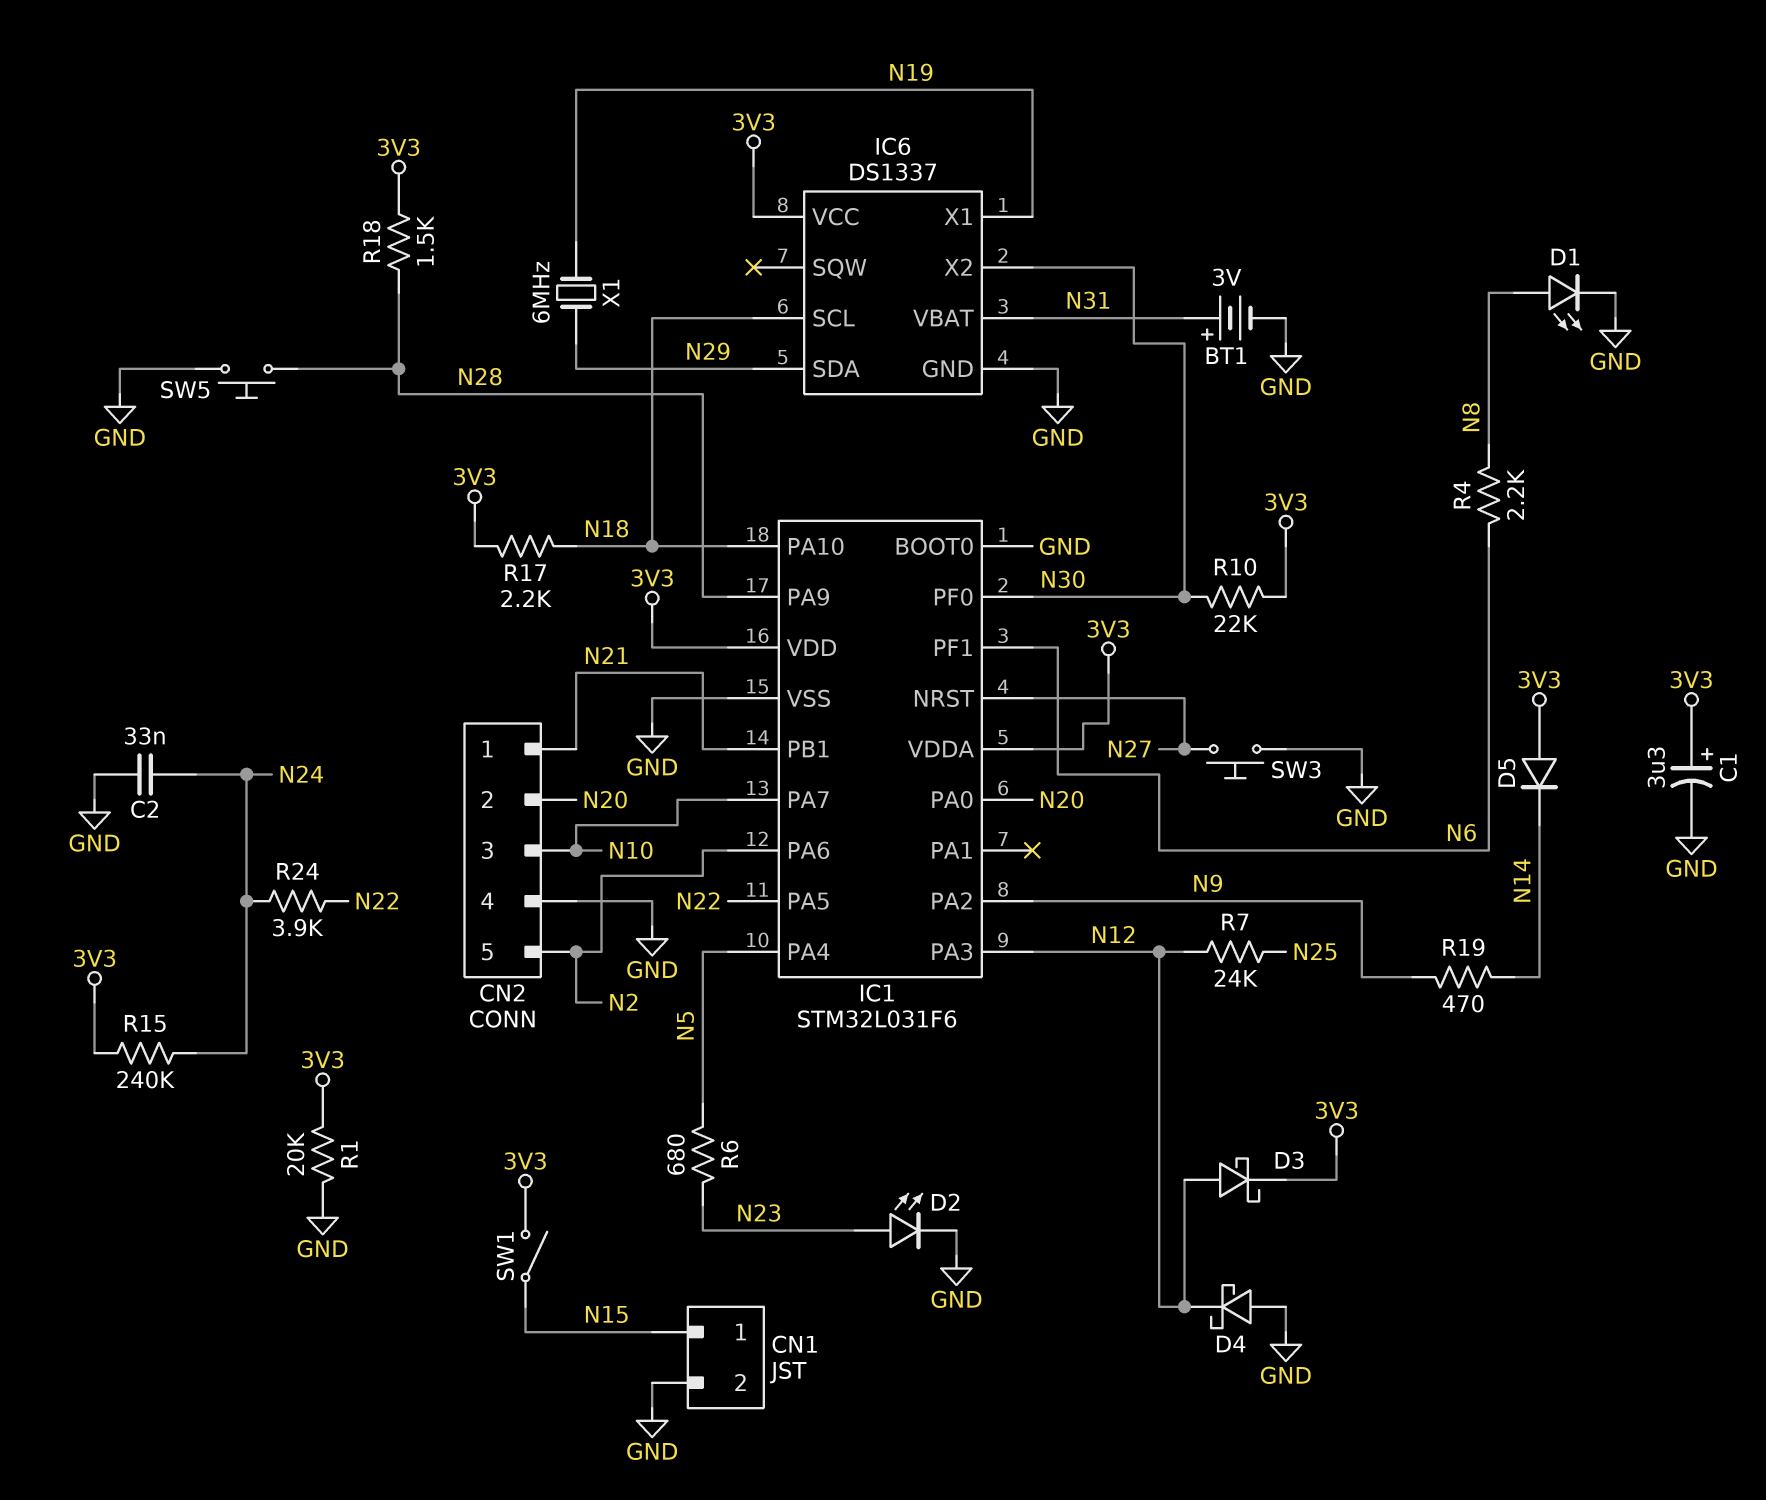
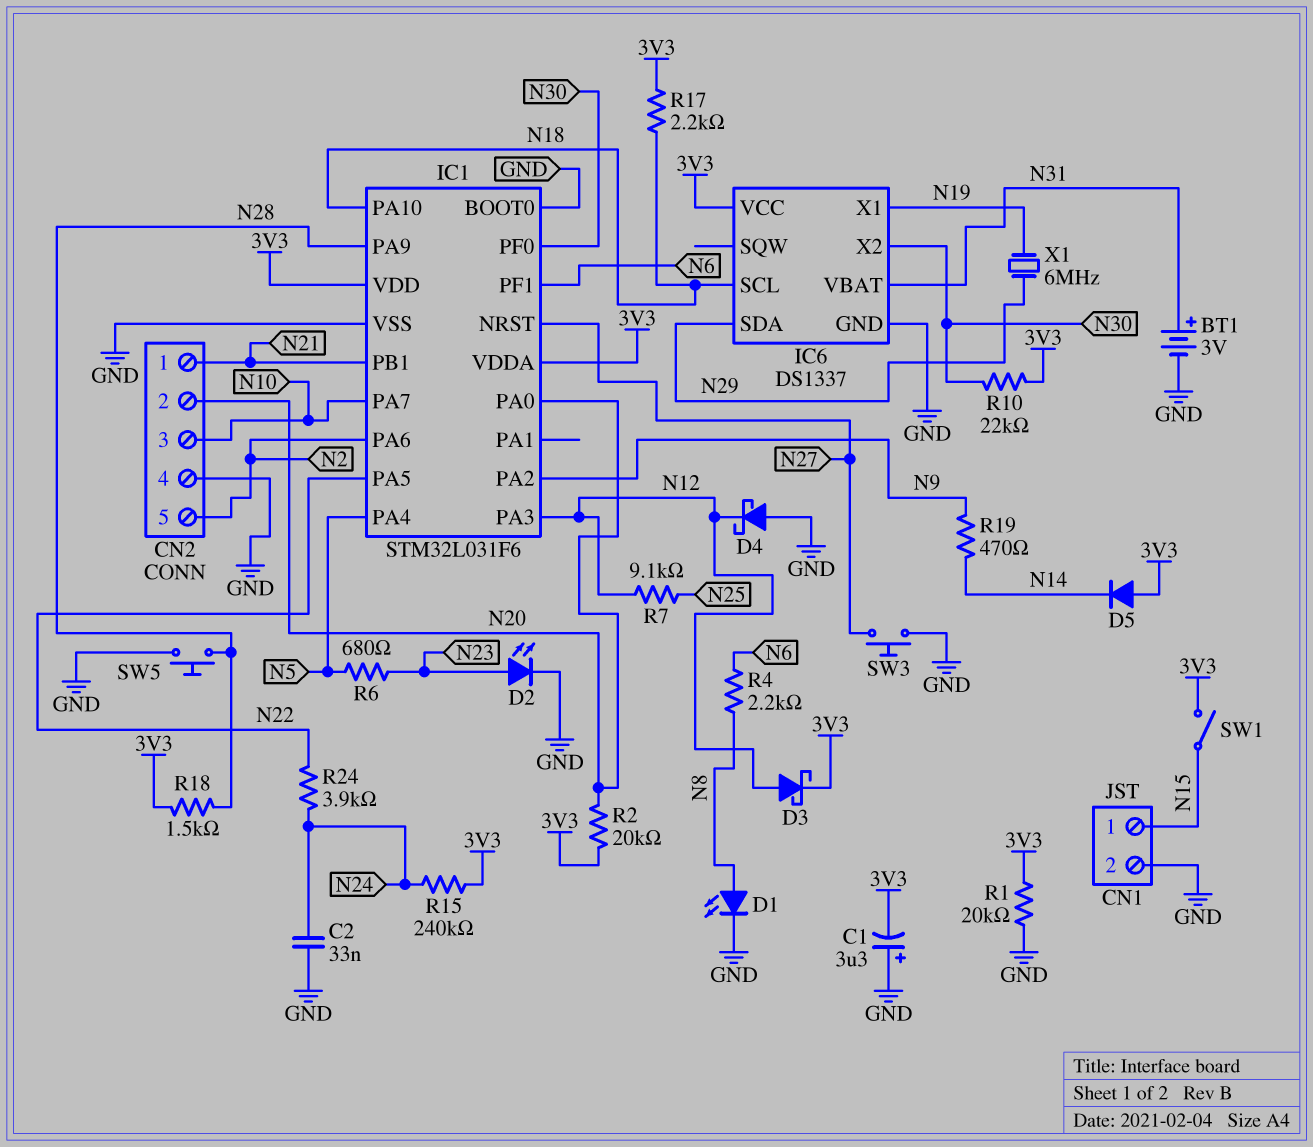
C1: 3.3uF (plus 3V3, minus GND) -> 3.3uF (plus GND, minus 3V3)
R2: none -> 20k (3V3, N20)
R7: 24k (N12, N25) -> 9.1k (N12, N25)

